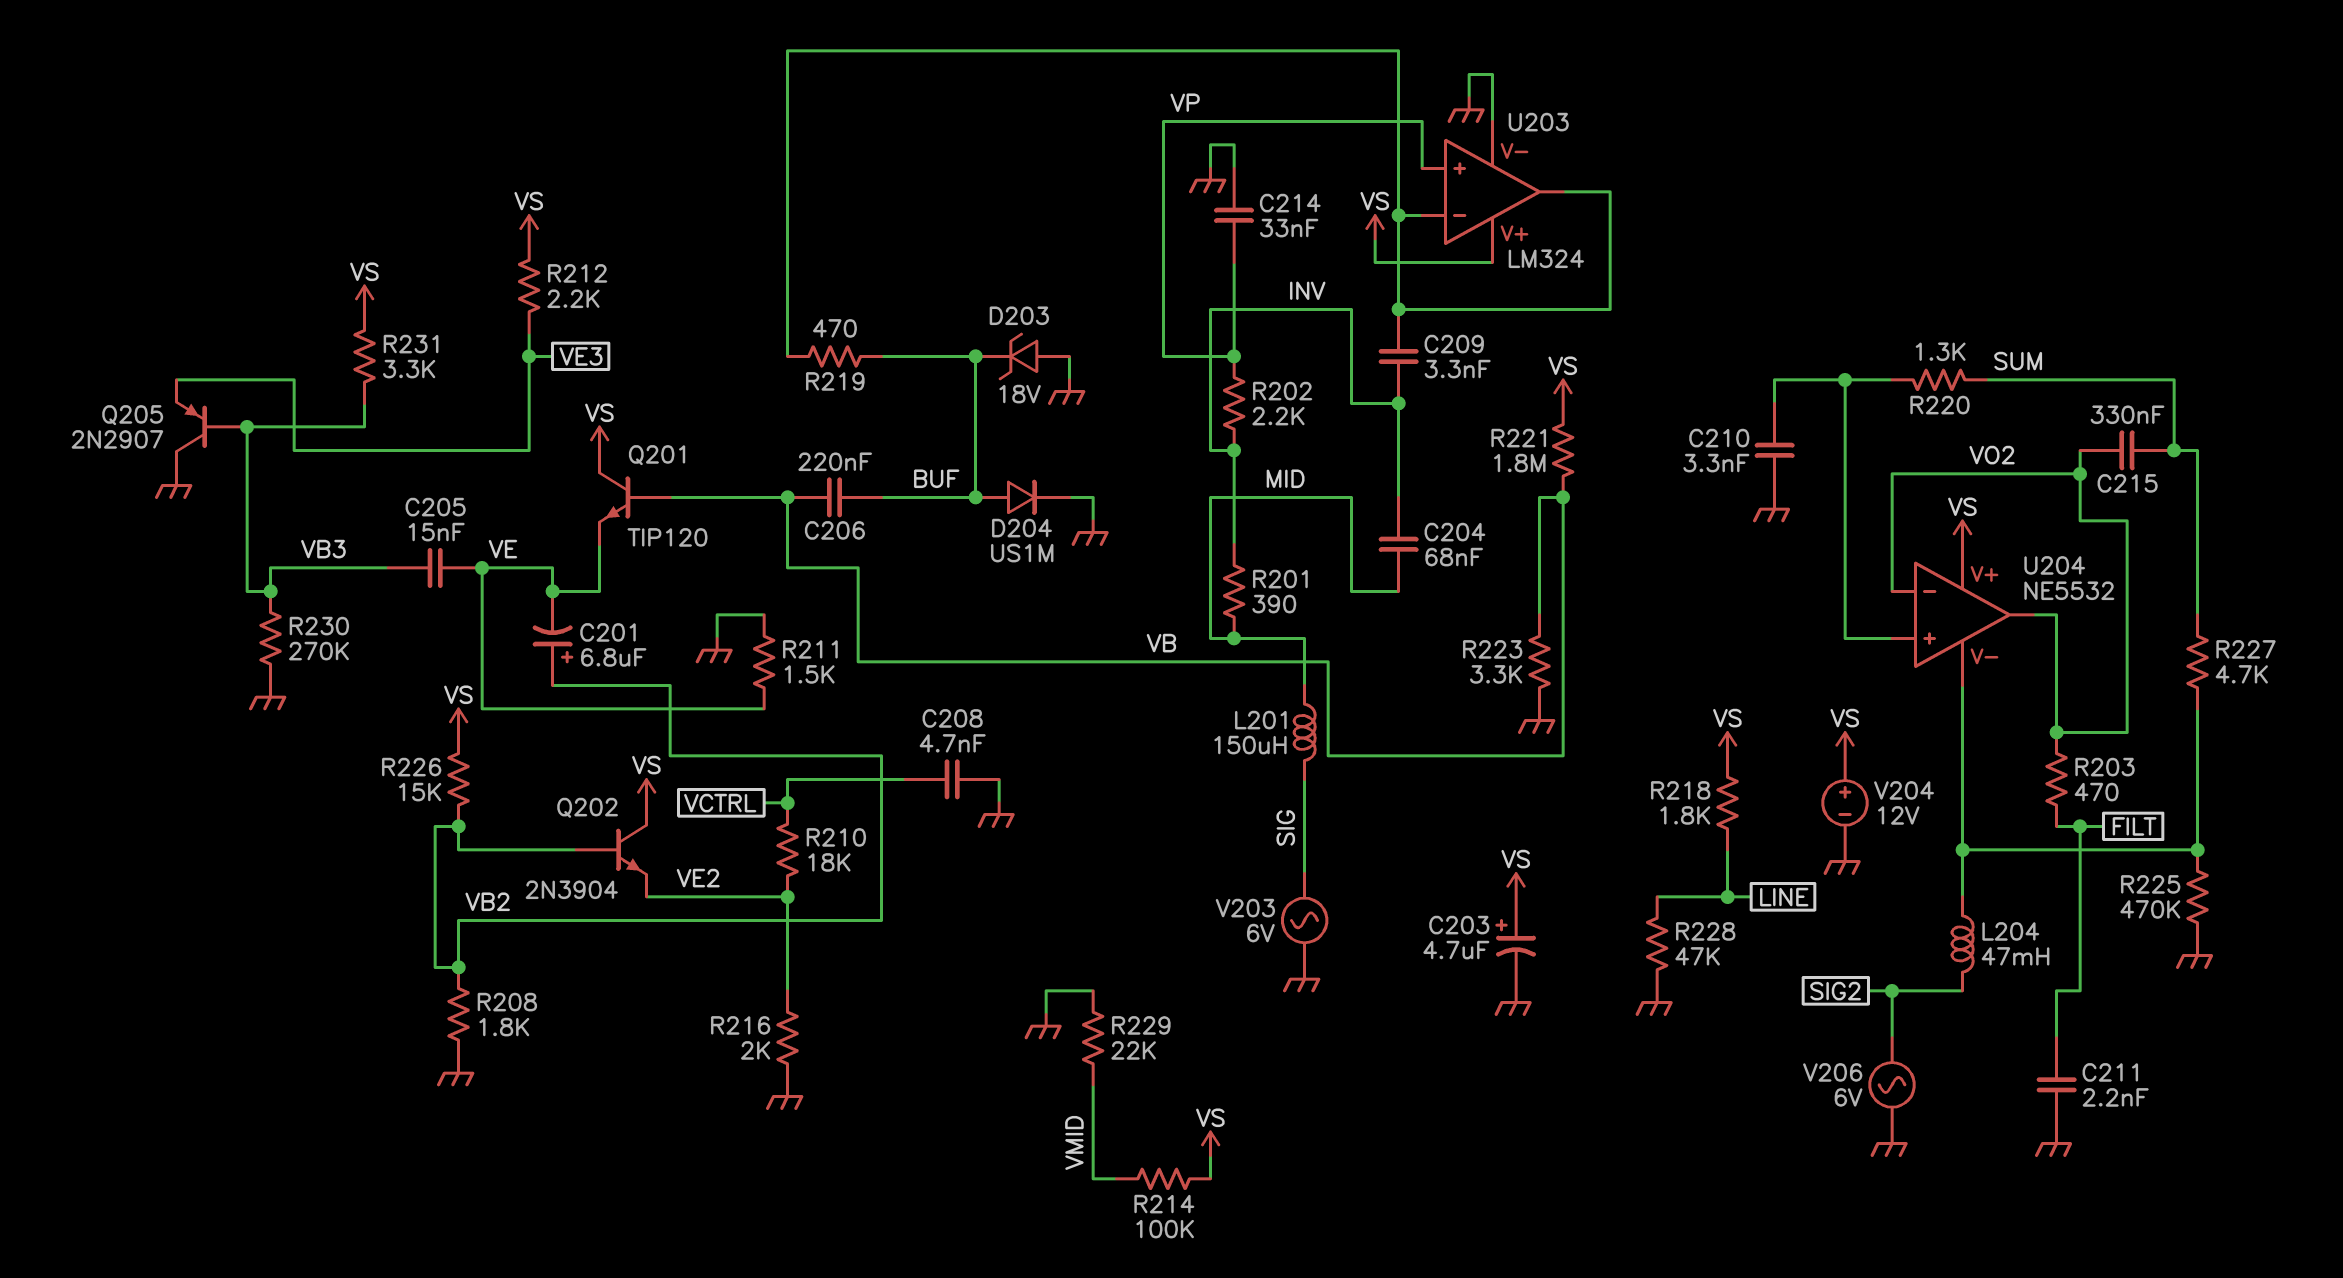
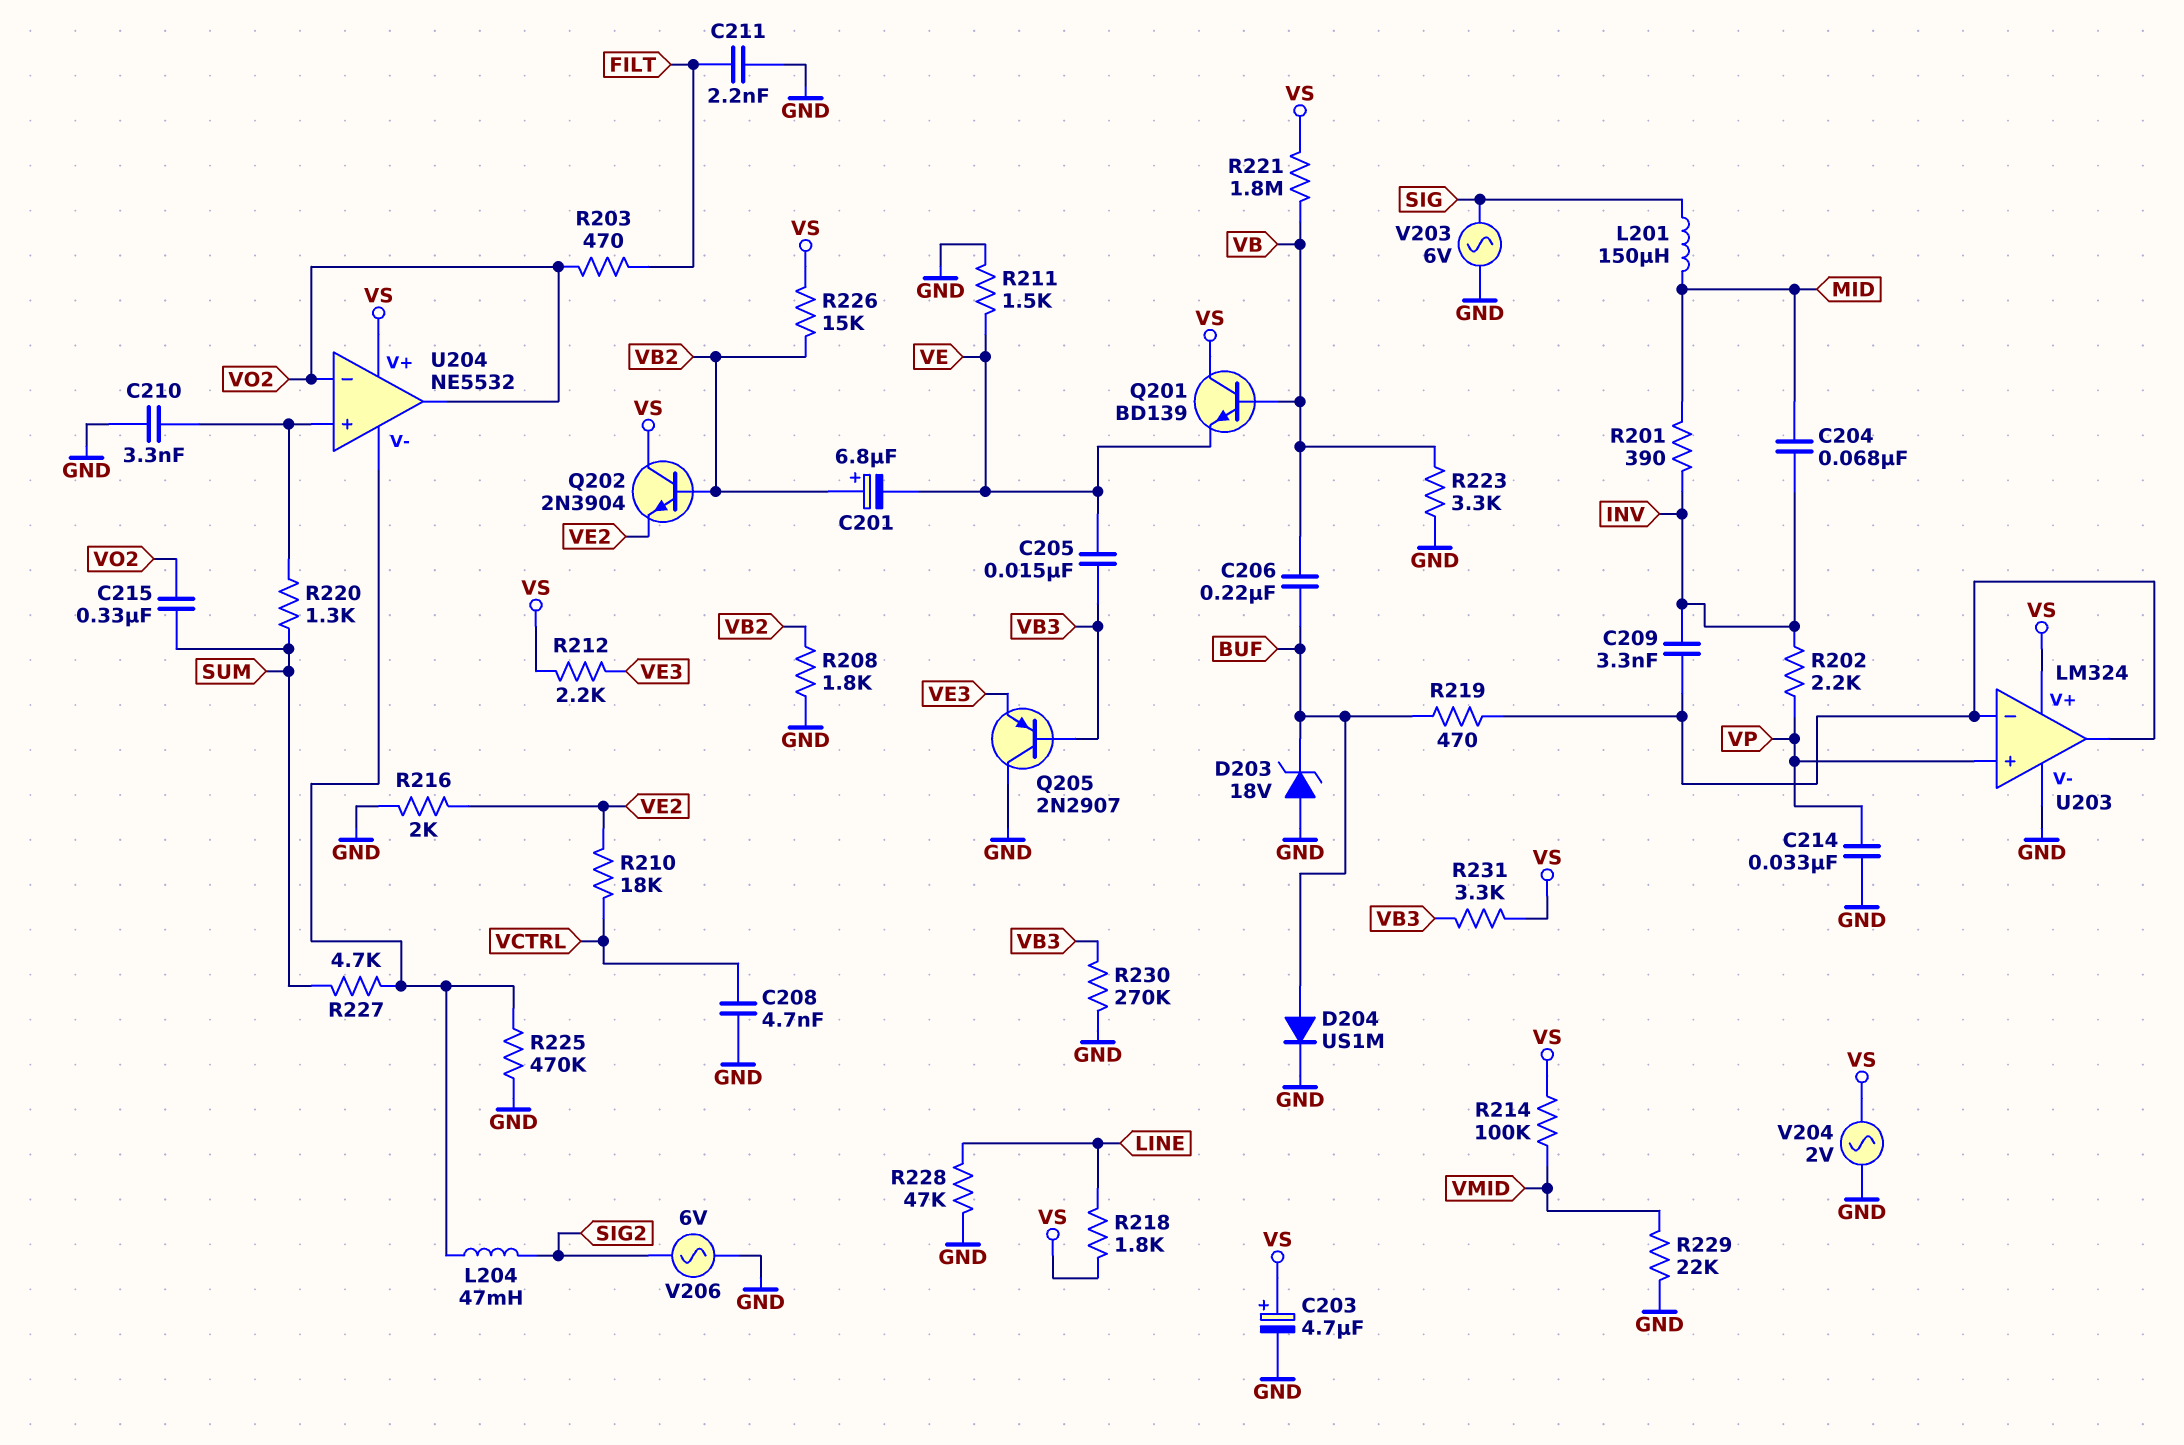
Q201: NPN TIP120 (B VB, C VS, E VE) -> NPN BD139 (B VB, C VS, E VE)
V204: 12V (plus VS, minus GND) -> AC 2V (GND, VS)

